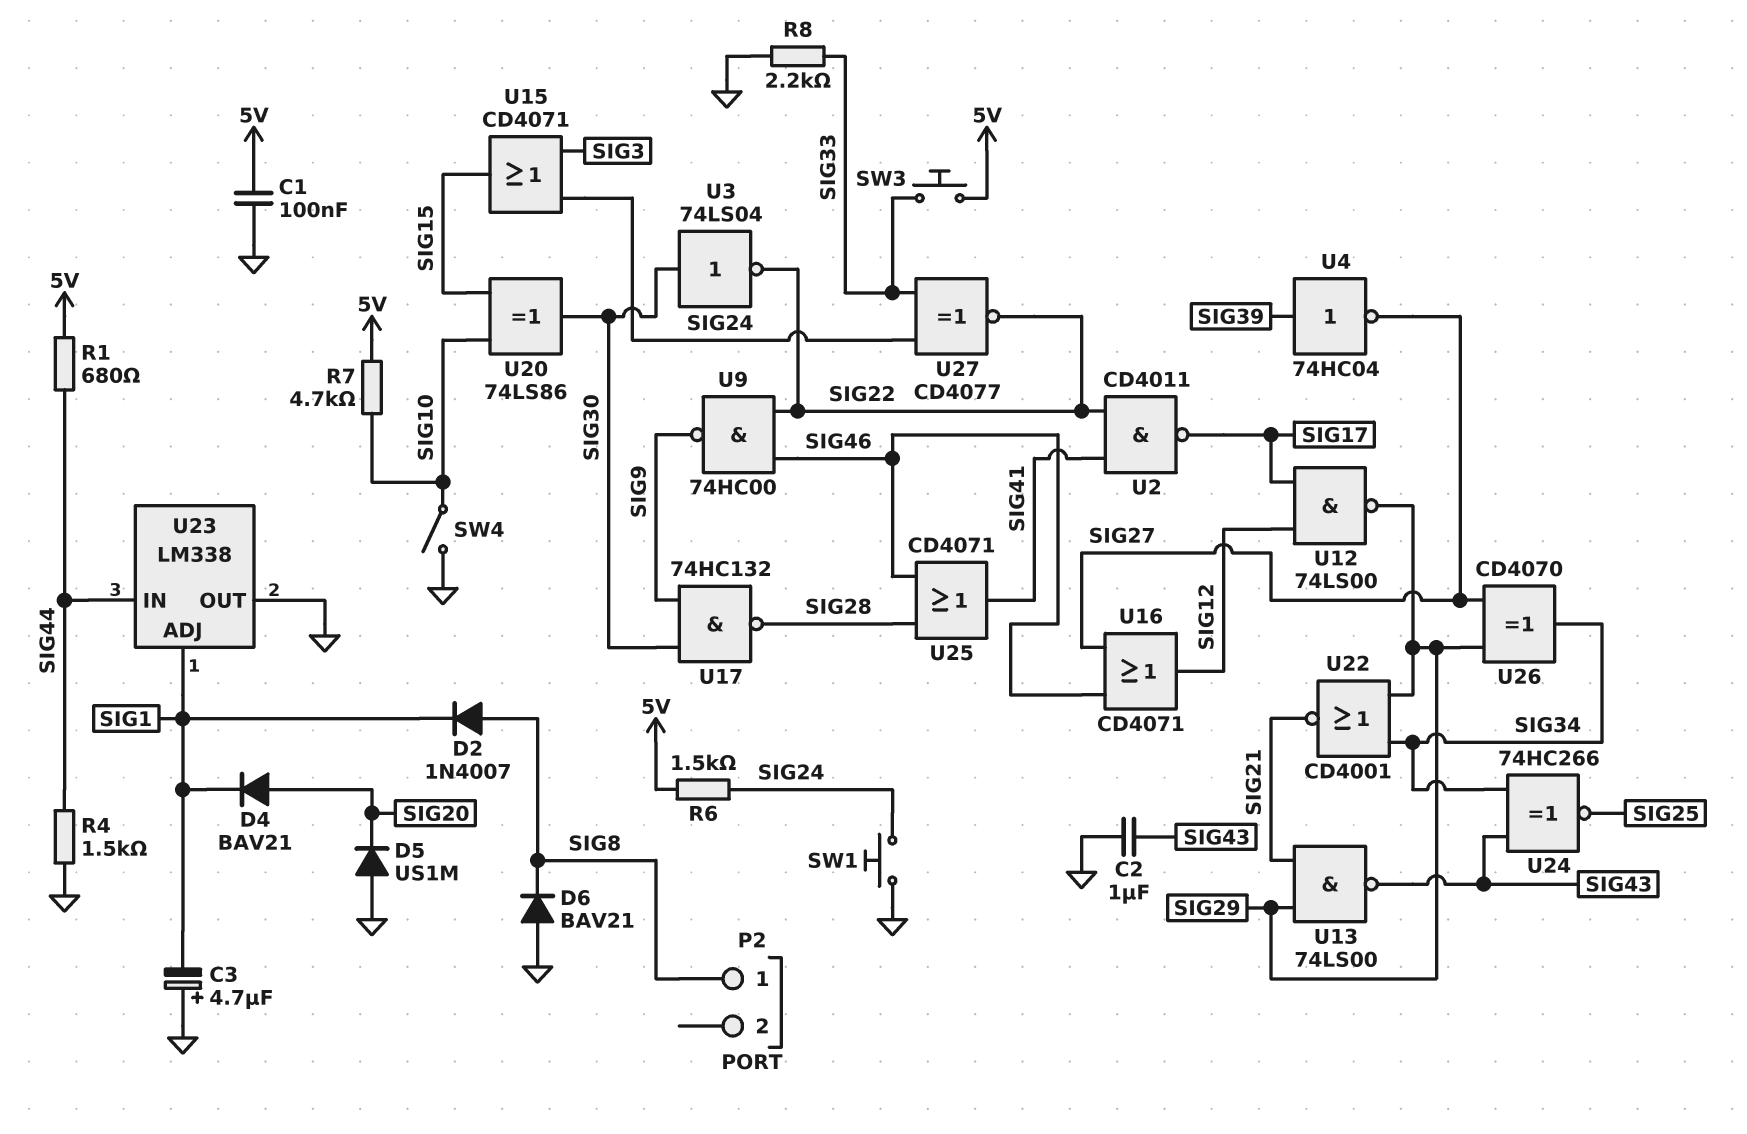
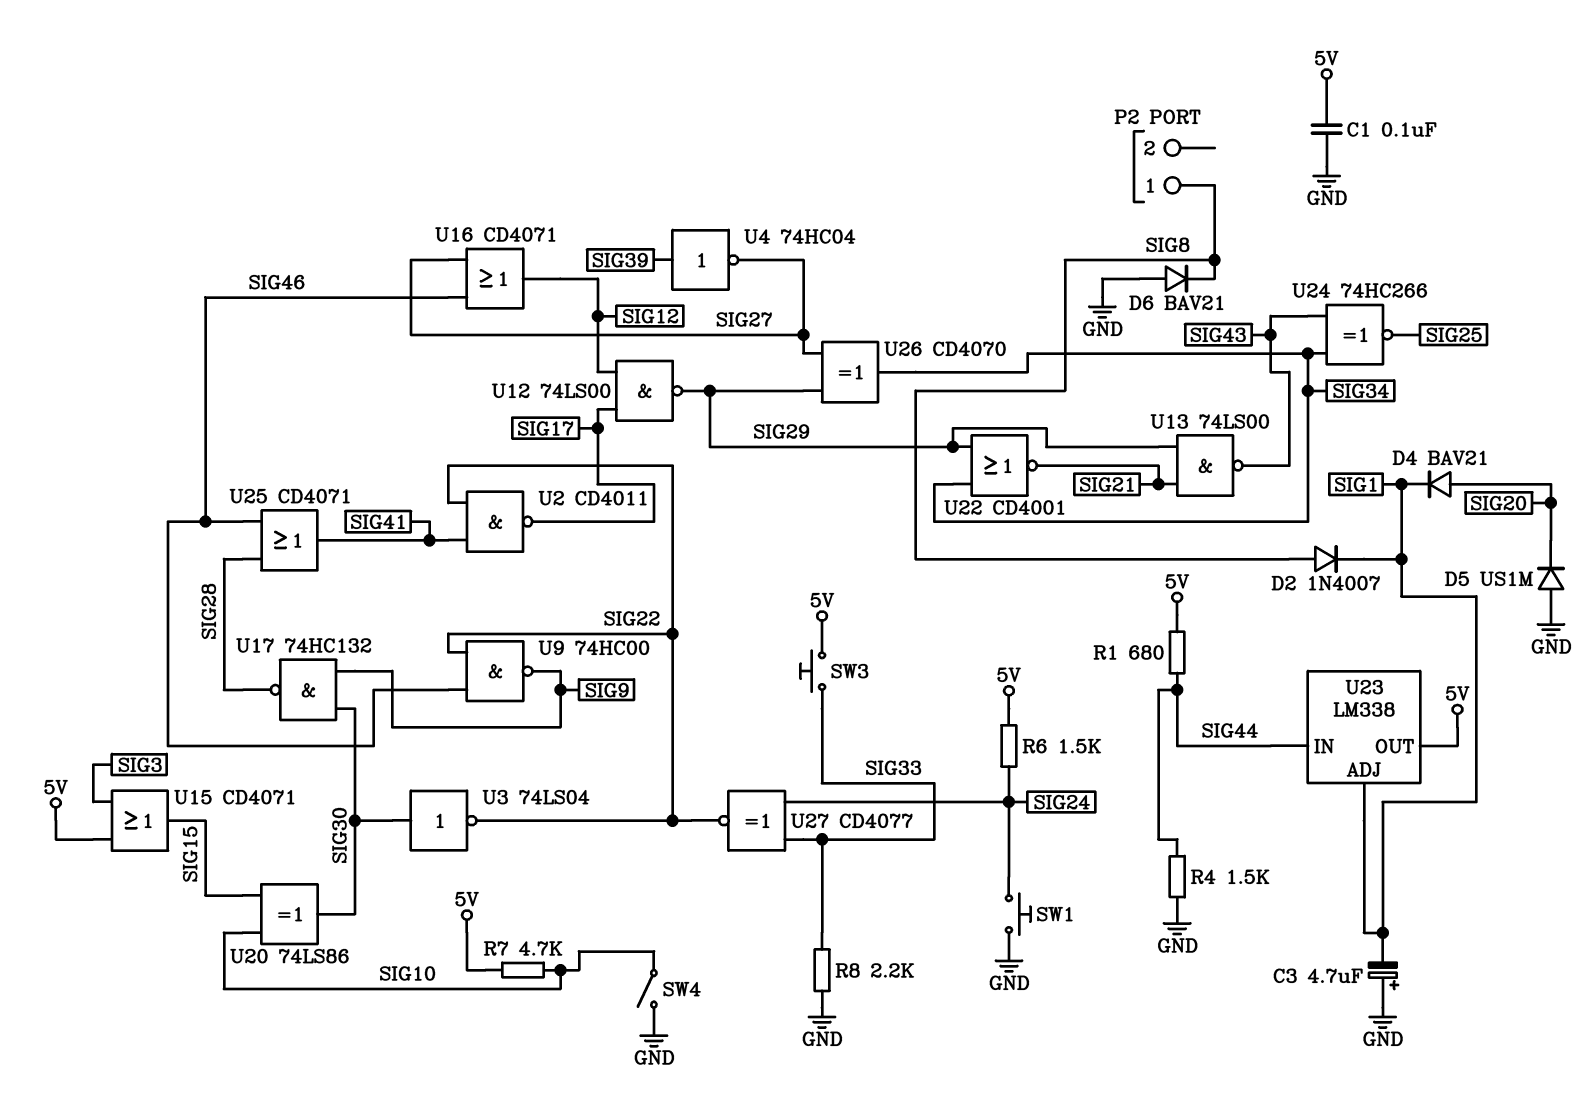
C2: 1uF (GND, SIG43) -> none
U15: OR CD4071 (in SIG3, in SIG24, out SIG15) -> OR CD4071 (in 5V, in SIG3, out SIG15)
U23 pin OUT: GND -> 5V

